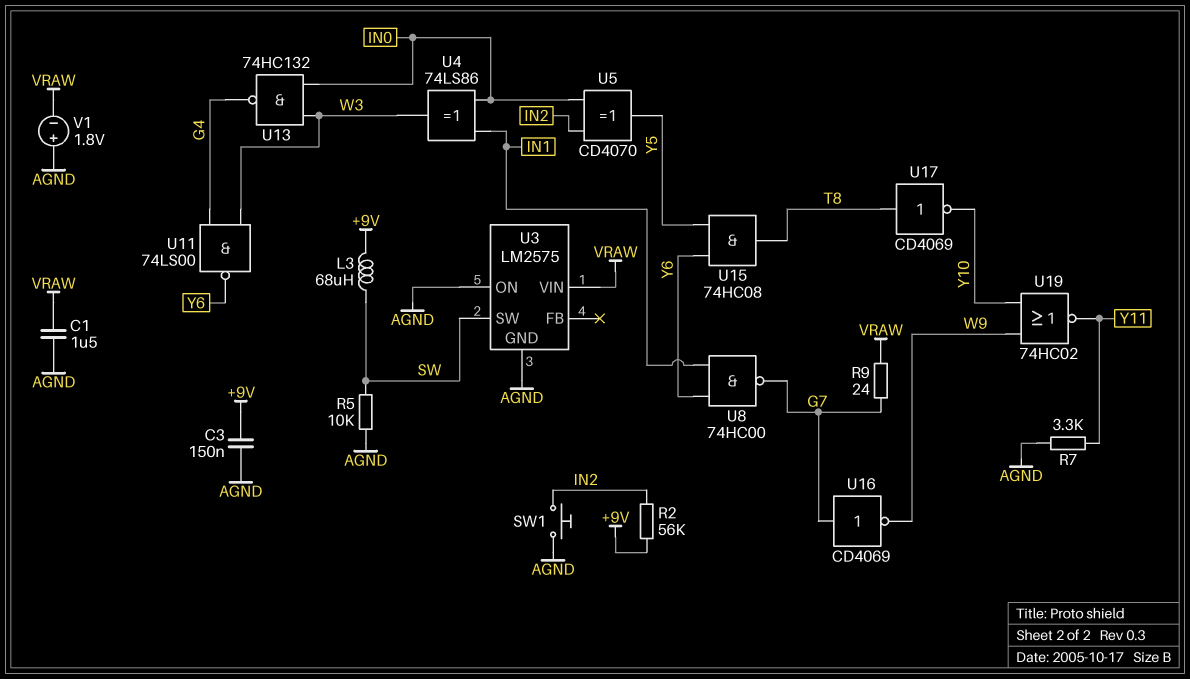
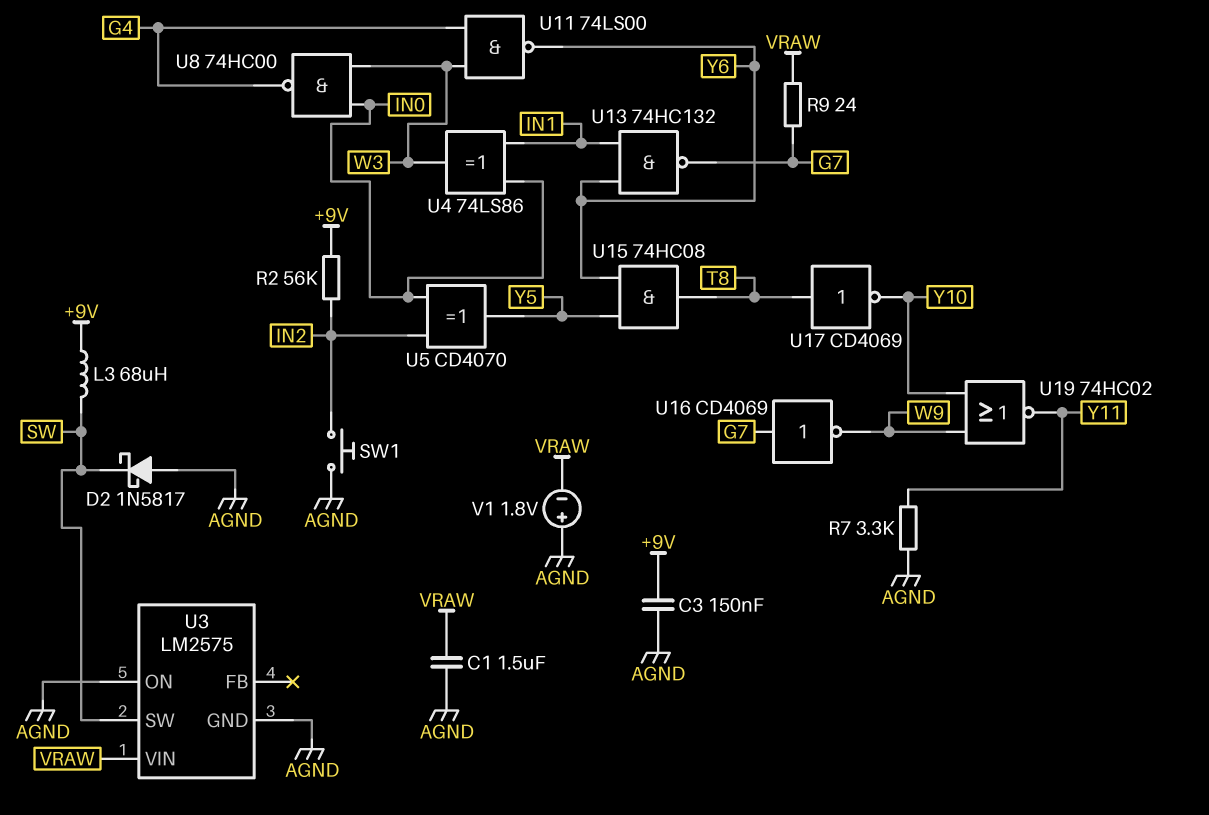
D2: none -> schottky 1N5817 (A AGND, K SW)
R5: 10k (AGND, SW) -> none
U8: NAND 74HC00 (in IN1, in Y6, out G7) -> NAND 74HC00 (in IN0, in W3, out G4)
U13: NAND 74HC132 (in IN0, in W3, out G4) -> NAND 74HC132 (in IN1, in Y6, out G7)

